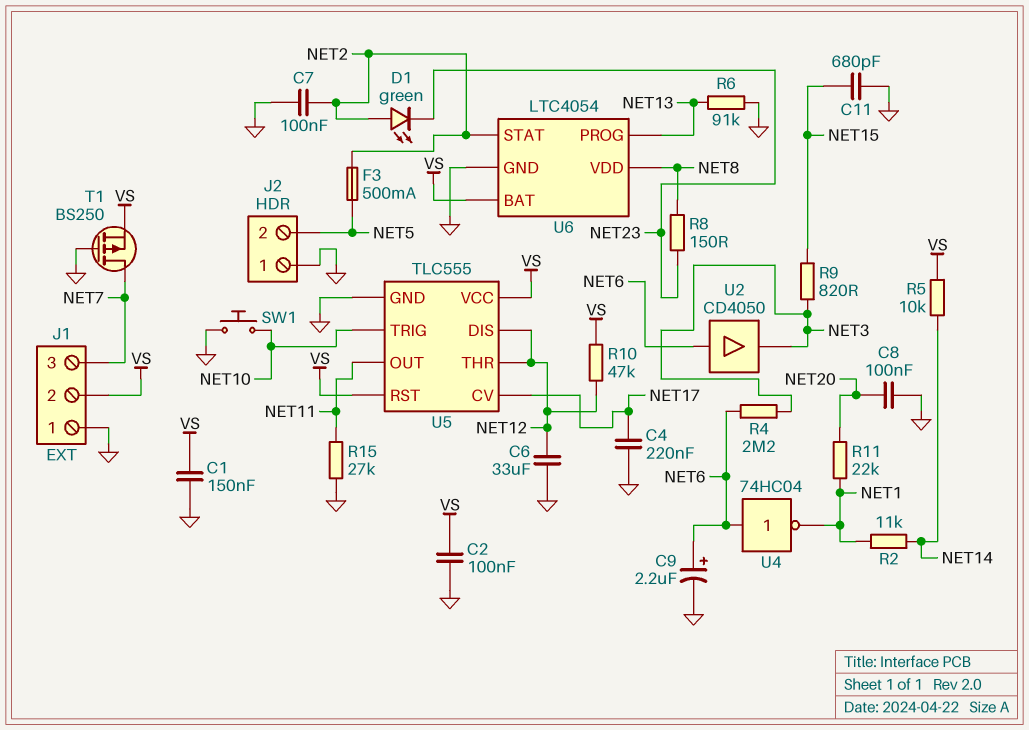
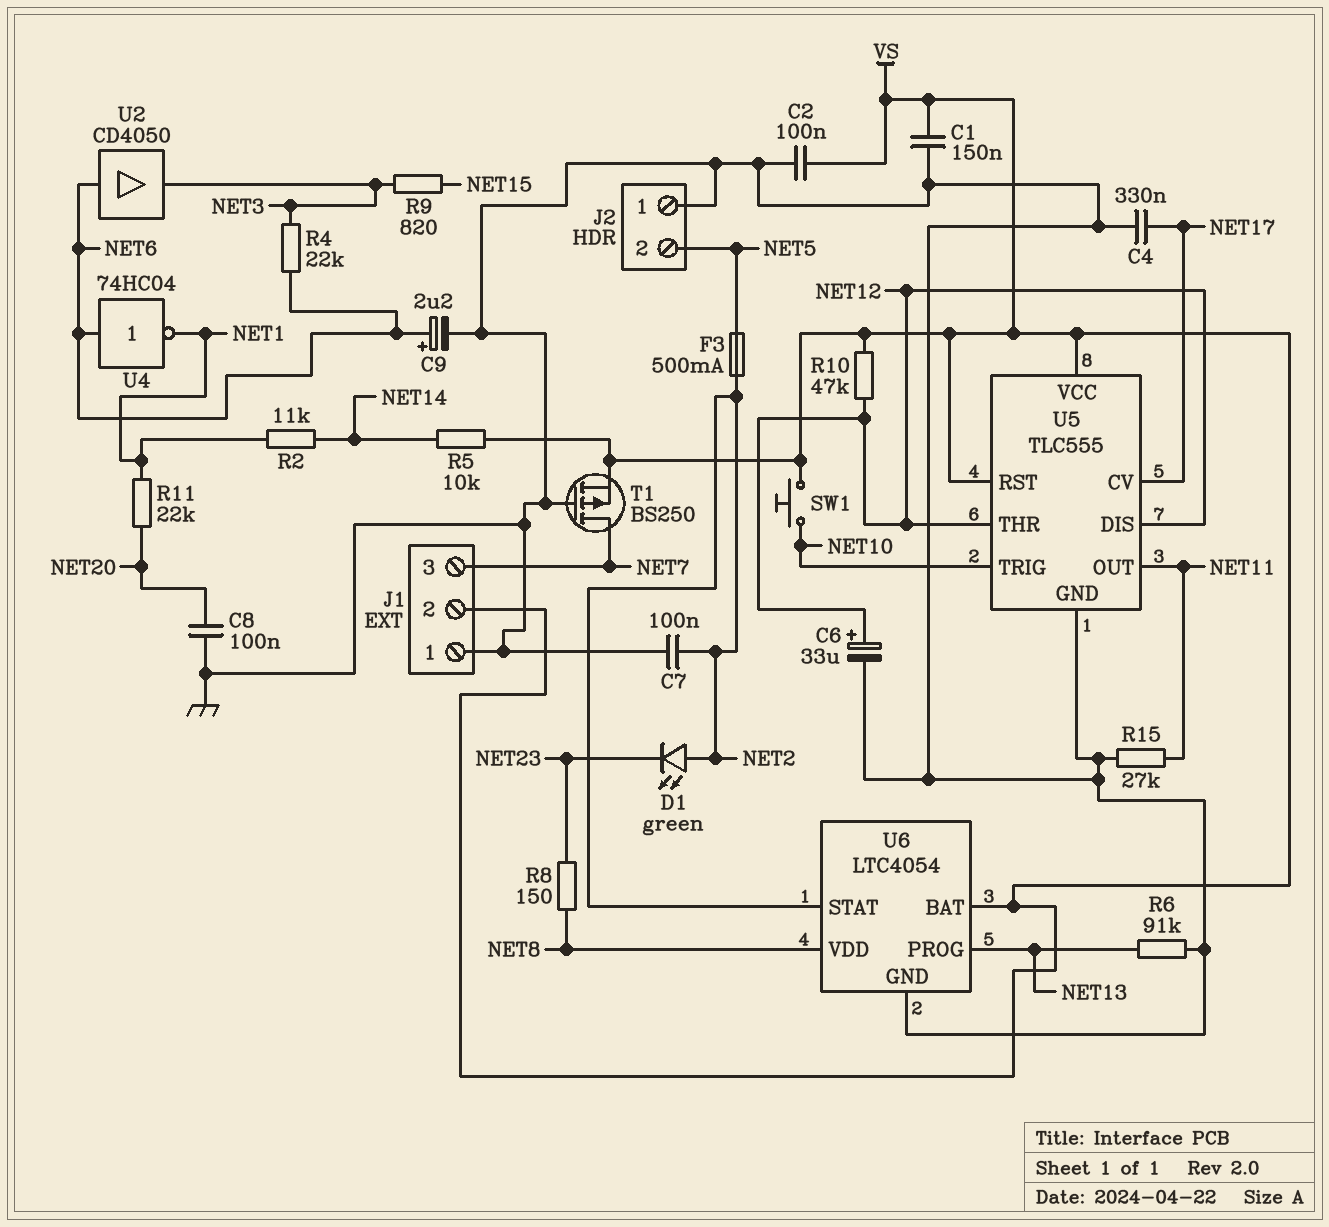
C4: 220nF (GND, NET17) -> 330nF (GND, NET17)
C6: 33uF (GND, NET12) -> 33uF (plus NET12, minus GND)
C11: 680pF (GND, NET15) -> none
R4: 2.2M (NET3, NET6) -> 22k (NET3, NET6)
SW1: button (GND, NET10) -> button (NET10, VS)

